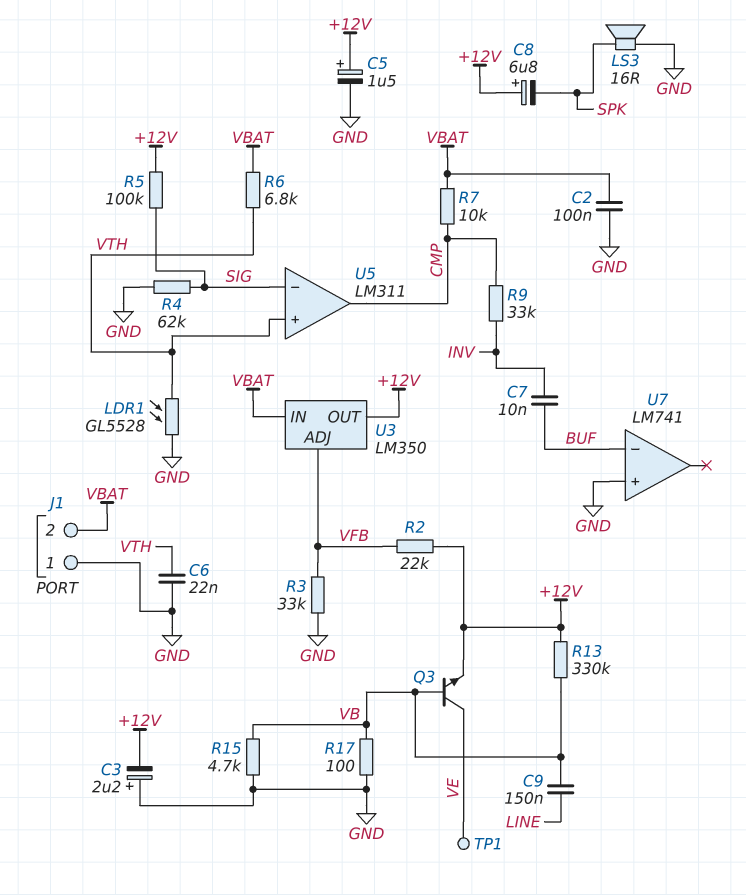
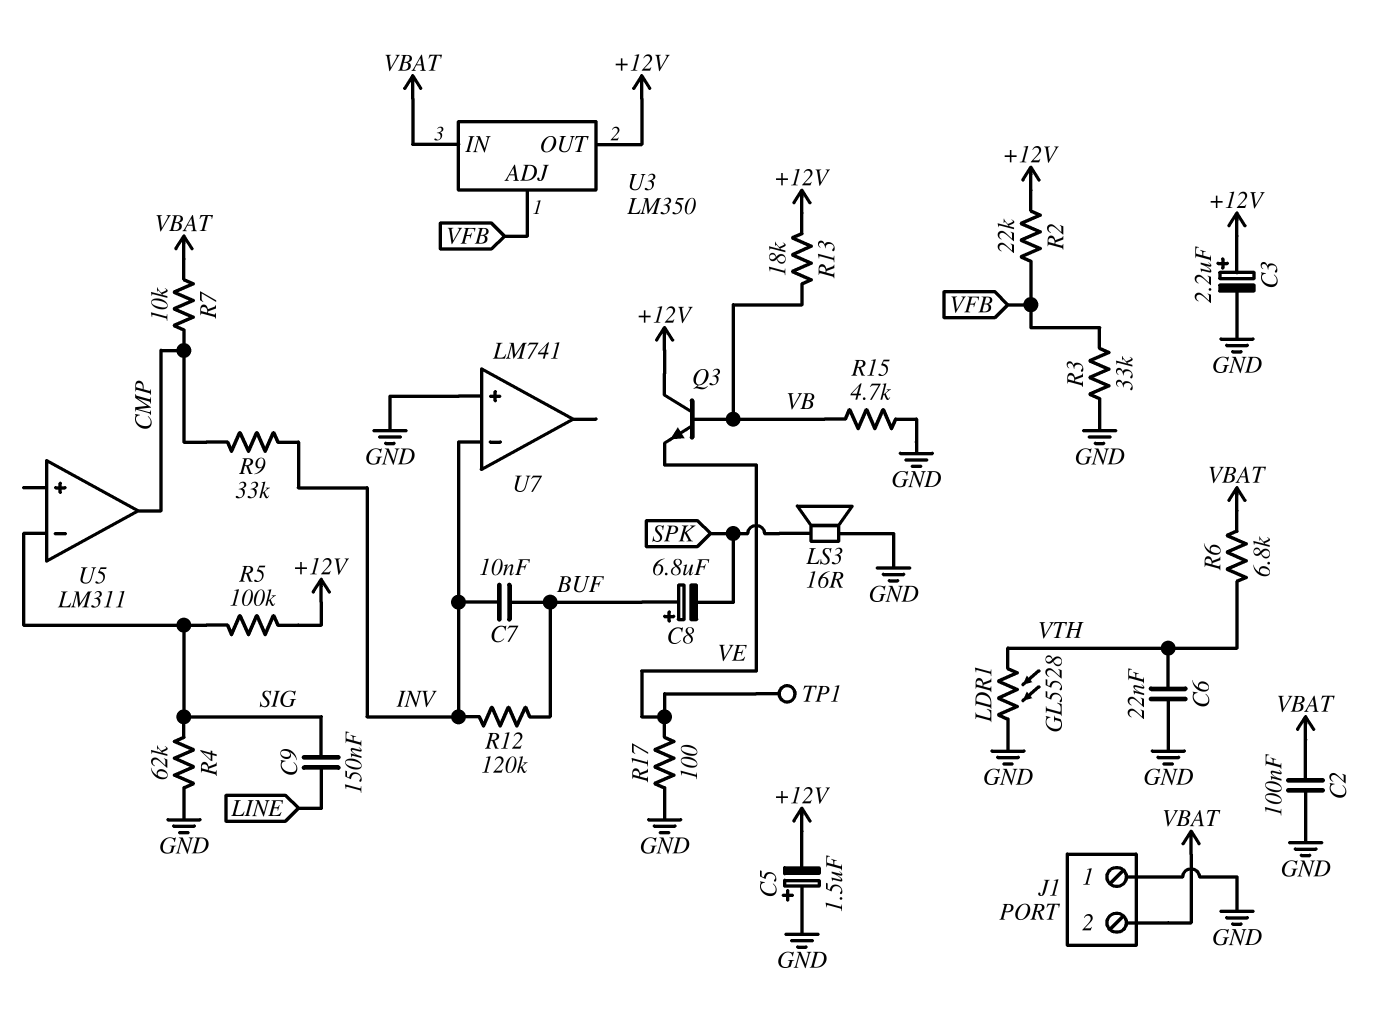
C3: 2.2uF (plus GND, minus +12V) -> 2.2uF (plus +12V, minus GND)
C5: 1.5uF (plus +12V, minus GND) -> 1.5uF (plus GND, minus +12V)
C8: 6.8uF (plus +12V, minus SPK) -> 6.8uF (plus BUF, minus SPK)
C9: 150nF (LINE, VB) -> 150nF (LINE, SIG)
Q3: NPN (B VB, C VE, E +12V) -> NPN (B VB, C +12V, E VE)
R12: none -> 120k (BUF, INV)
R13: 330k (+12V, VB) -> 18k (+12V, VB)
R17: 100 (GND, VB) -> 100 (GND, VE)
U5 pin in+: VTH -> none
U7 pin in-: BUF -> INV

